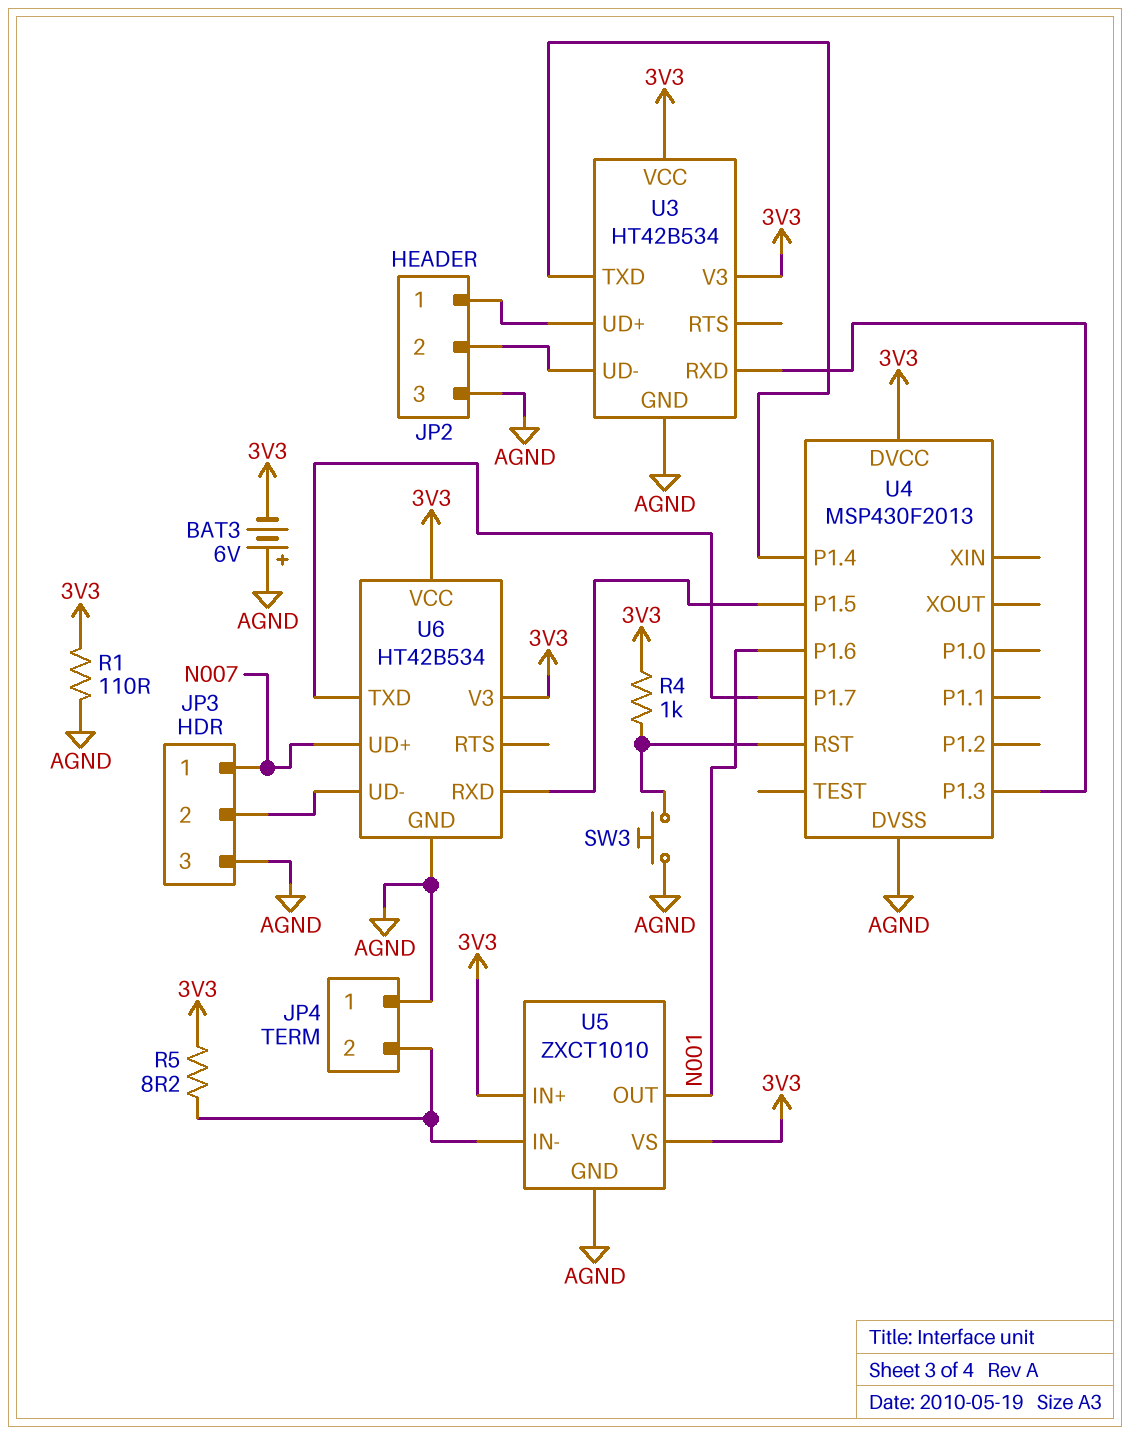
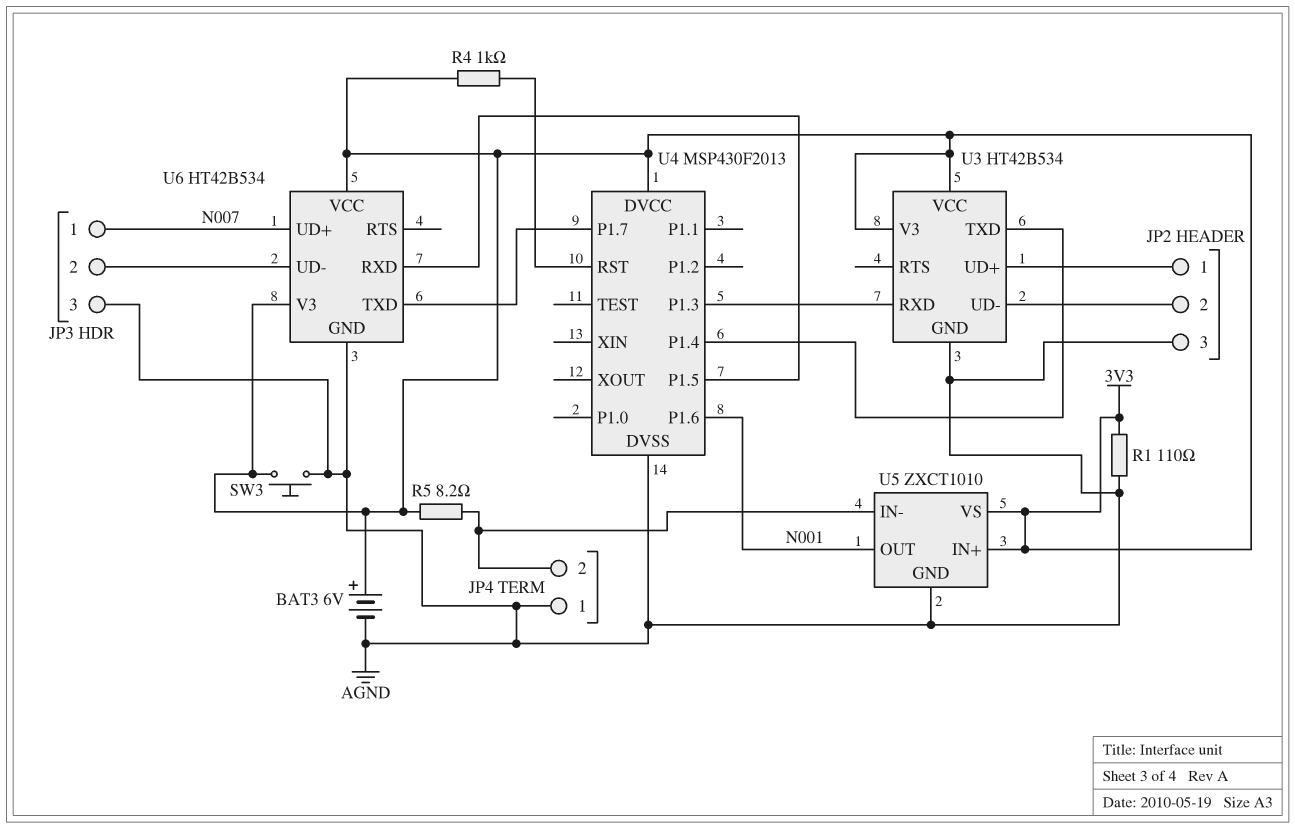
BAT3: 6V (plus AGND, minus 3V3) -> 6V (plus 3V3, minus AGND)
SW3: button (AGND, U4/RST) -> button (3V3, AGND)

